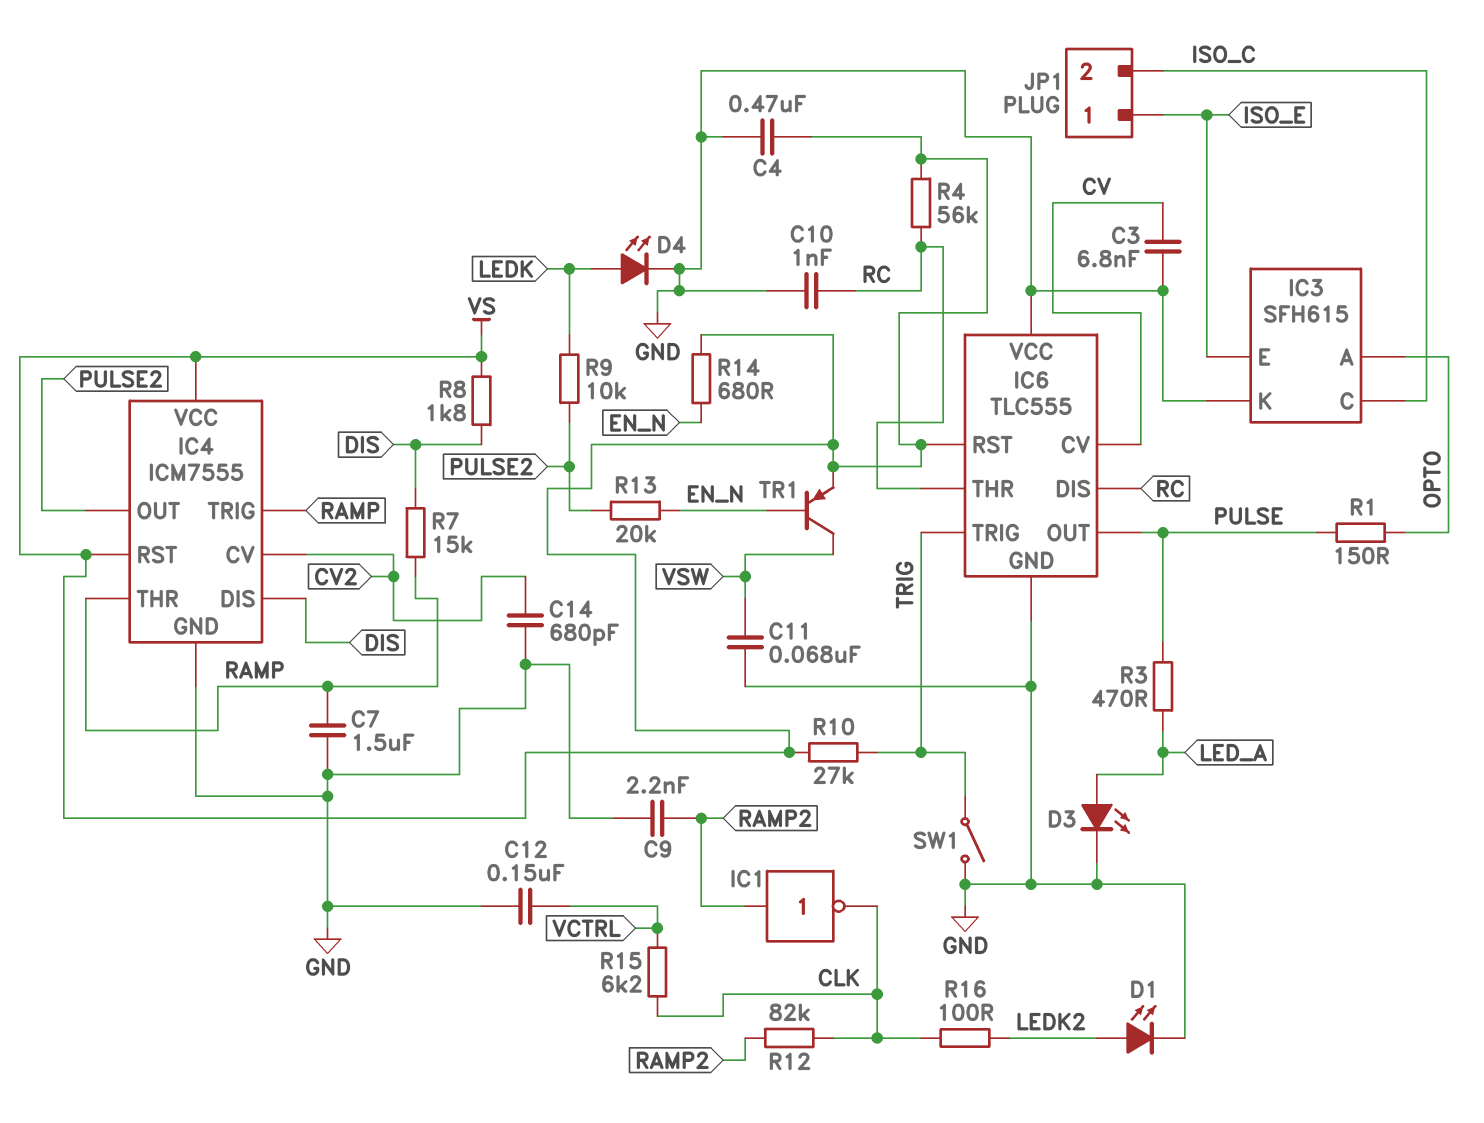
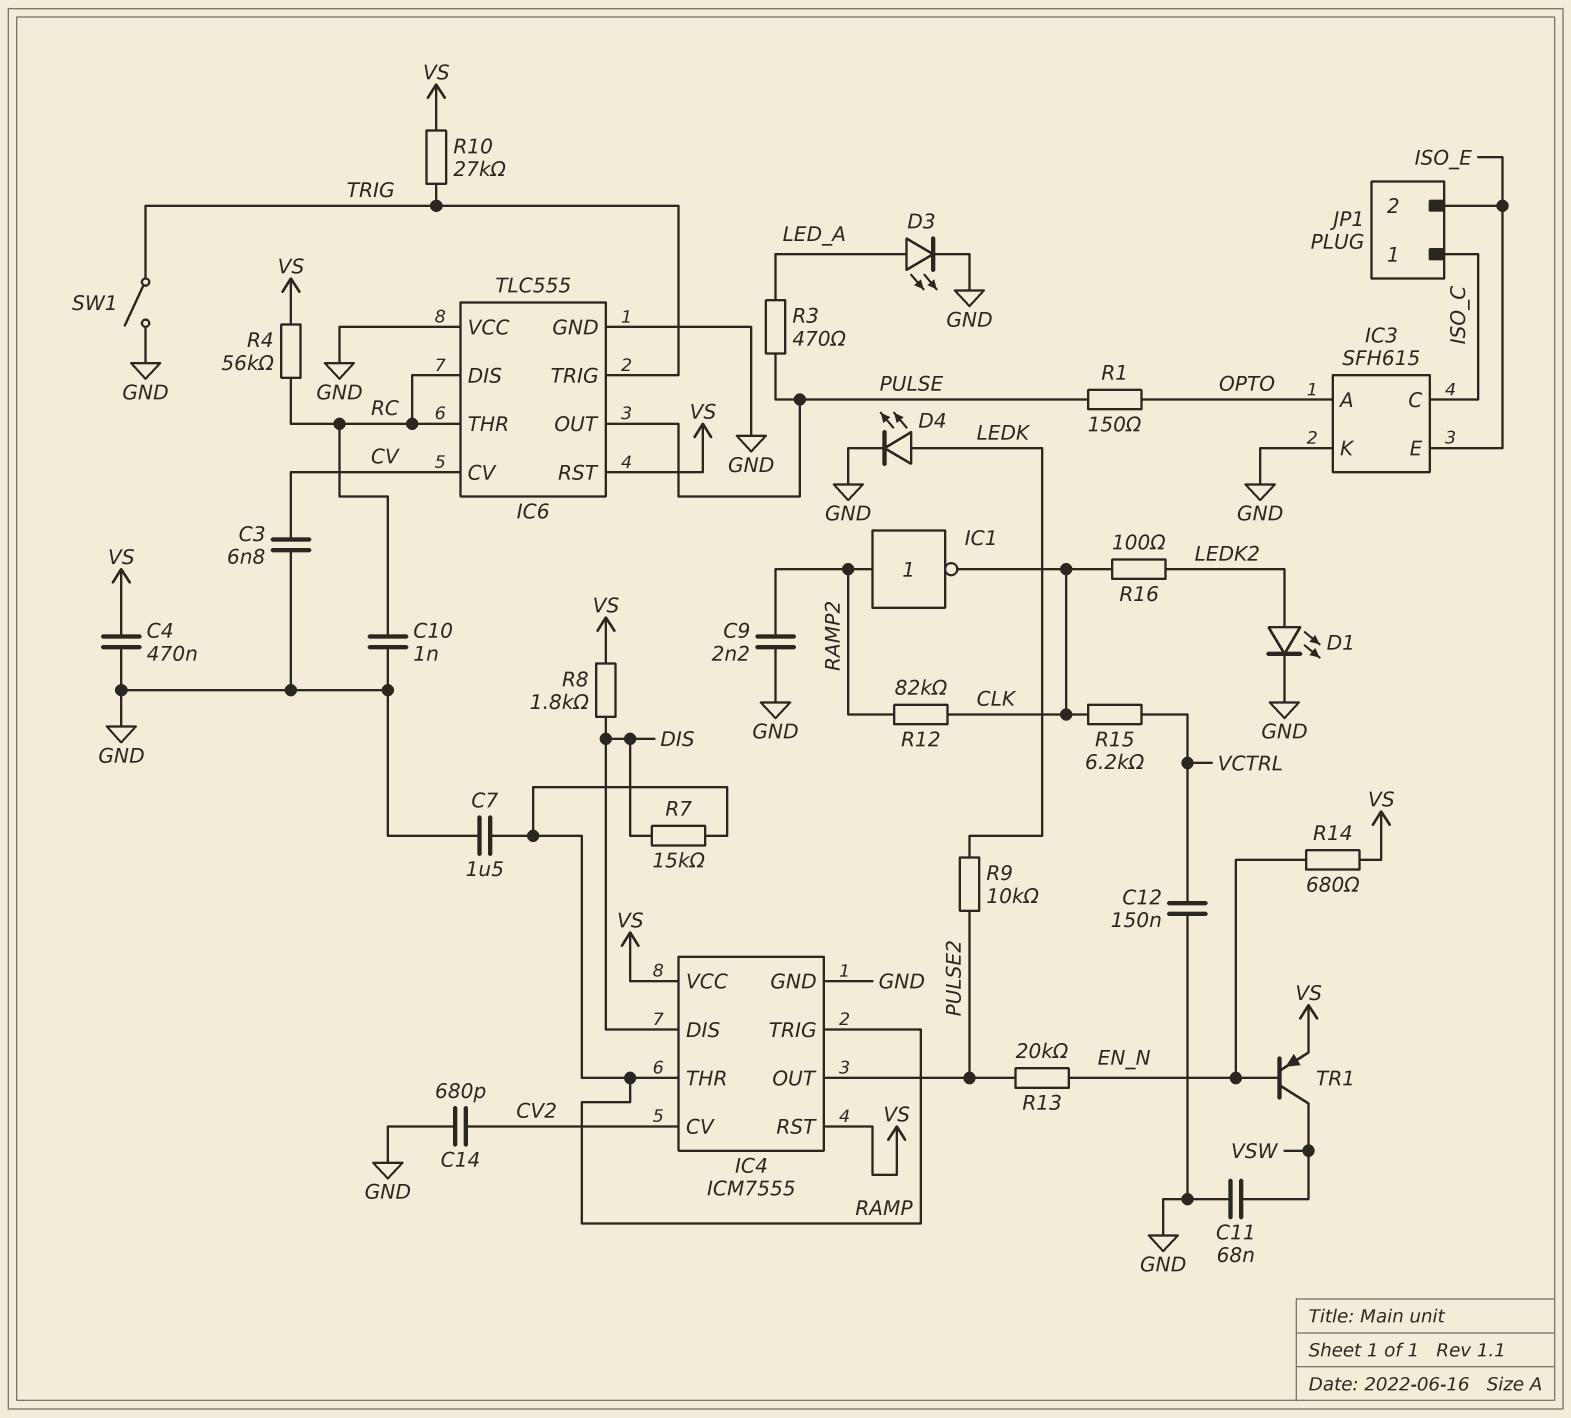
JP1 pin 1: ISO_E -> ISO_C
JP1 pin 2: ISO_C -> ISO_E

